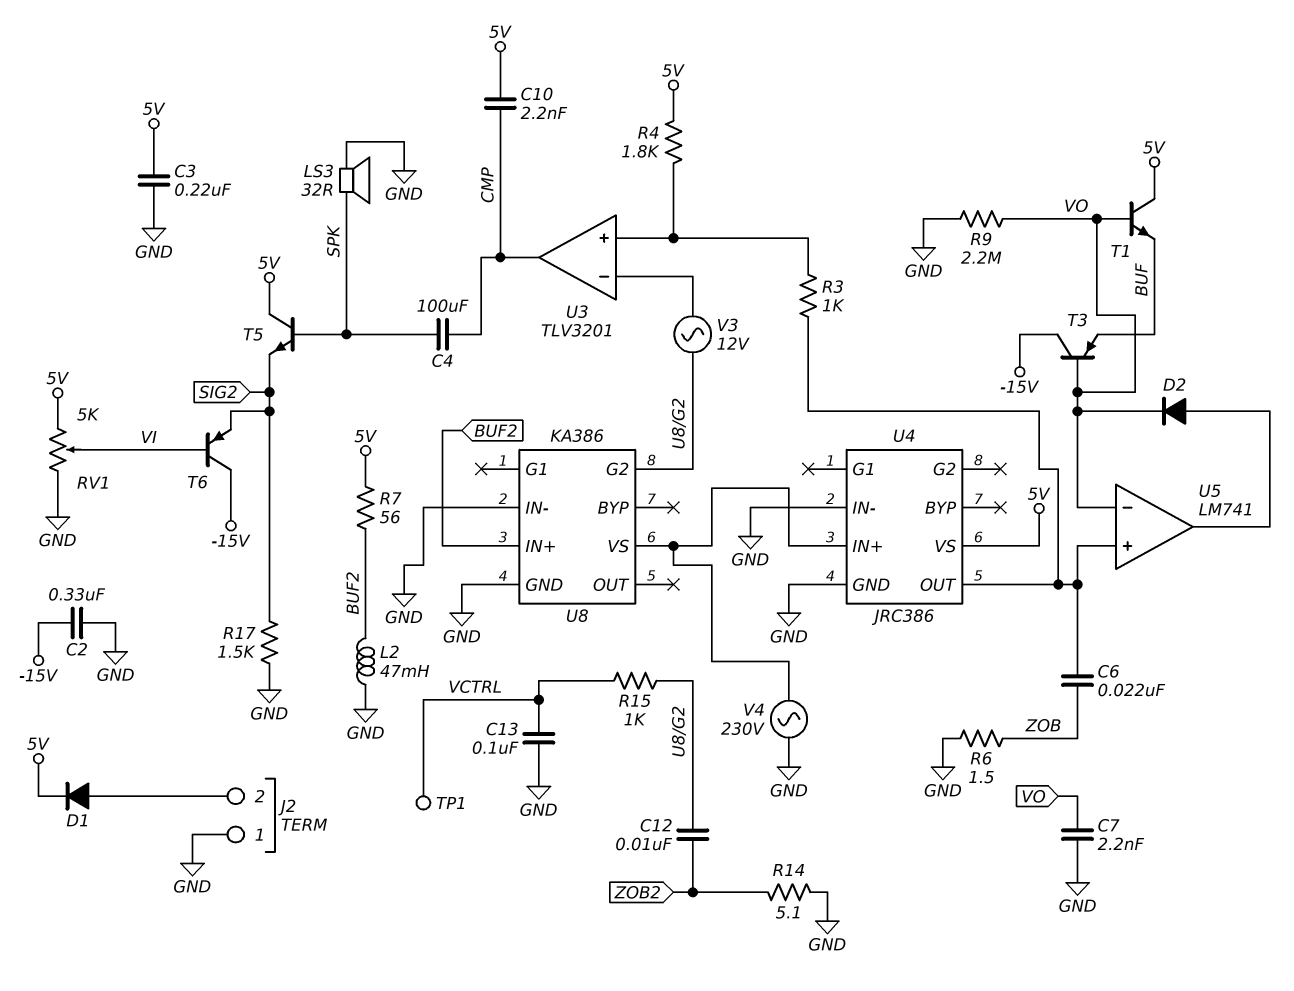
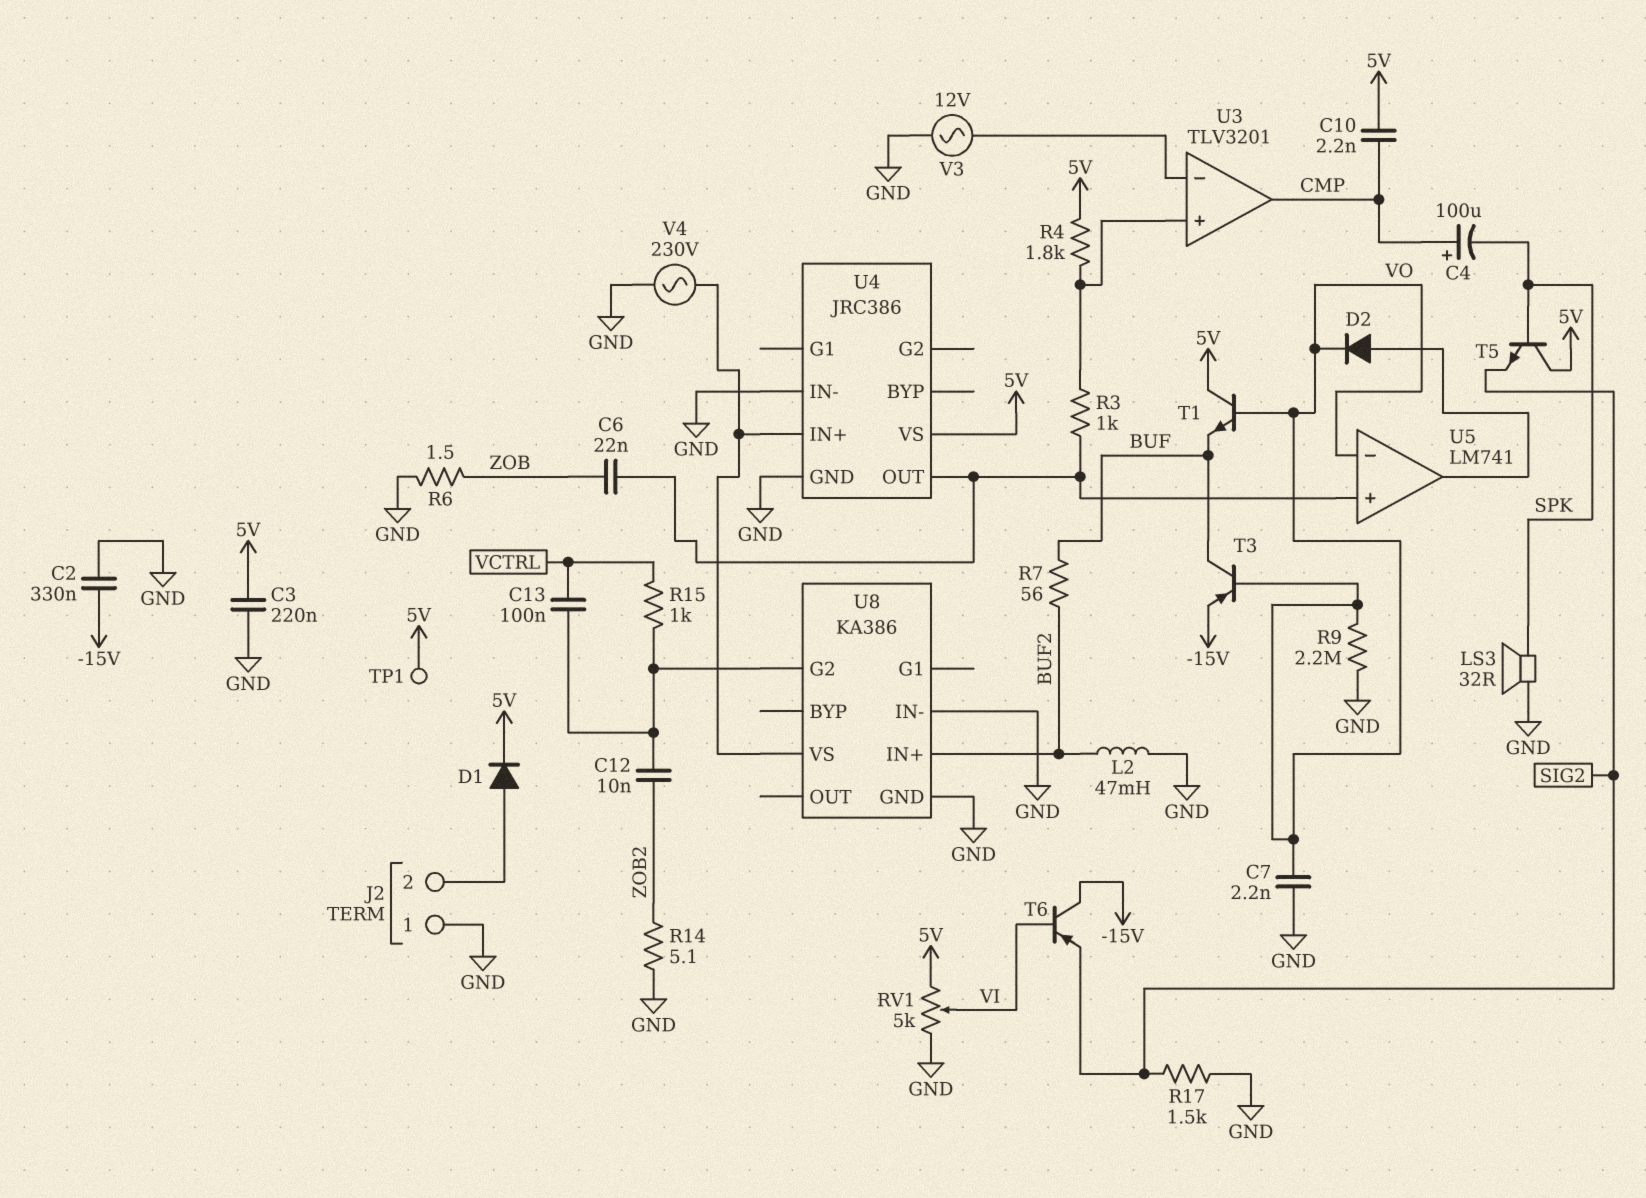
C4: 100uF (CMP, SPK) -> 100uF (plus CMP, minus SPK)
C13: 100nF (GND, VCTRL) -> 100nF (U8/G2, VCTRL)
R7: 56 (5V, BUF2) -> 56 (BUF, BUF2)
T3: PNP (B VO, C -15V, E BUF) -> PNP (B VO, C BUF, E -15V)
TP1: test point (VCTRL) -> test point (5V)
V3: AC 12V (U3/in-, U8/G2) -> AC 12V (GND, U3/in-)

